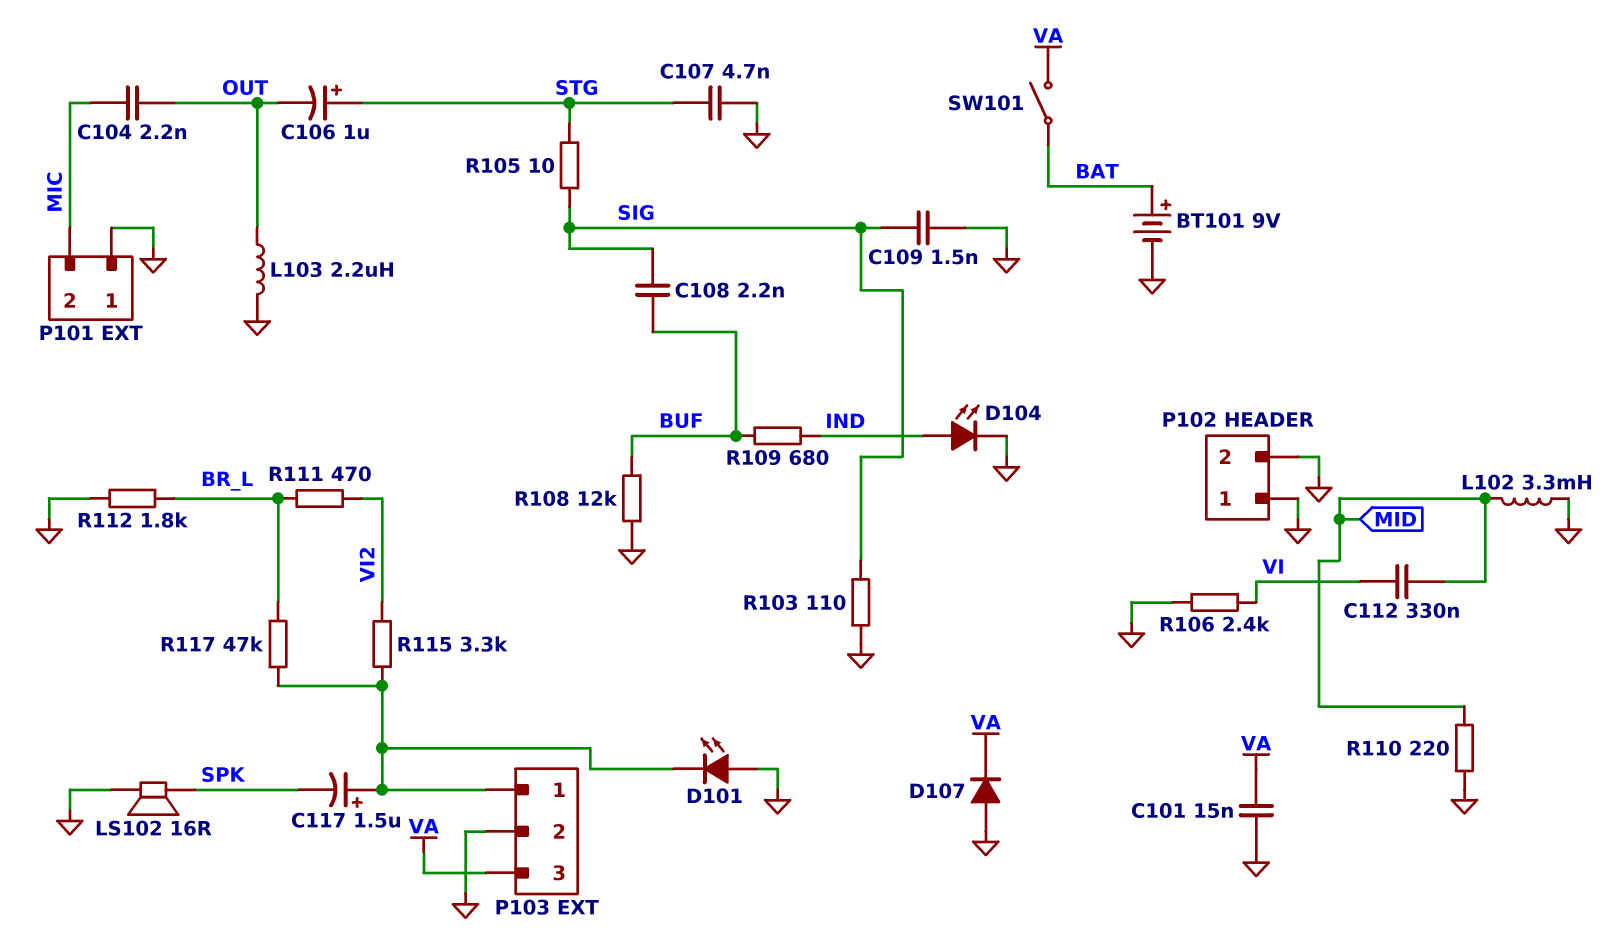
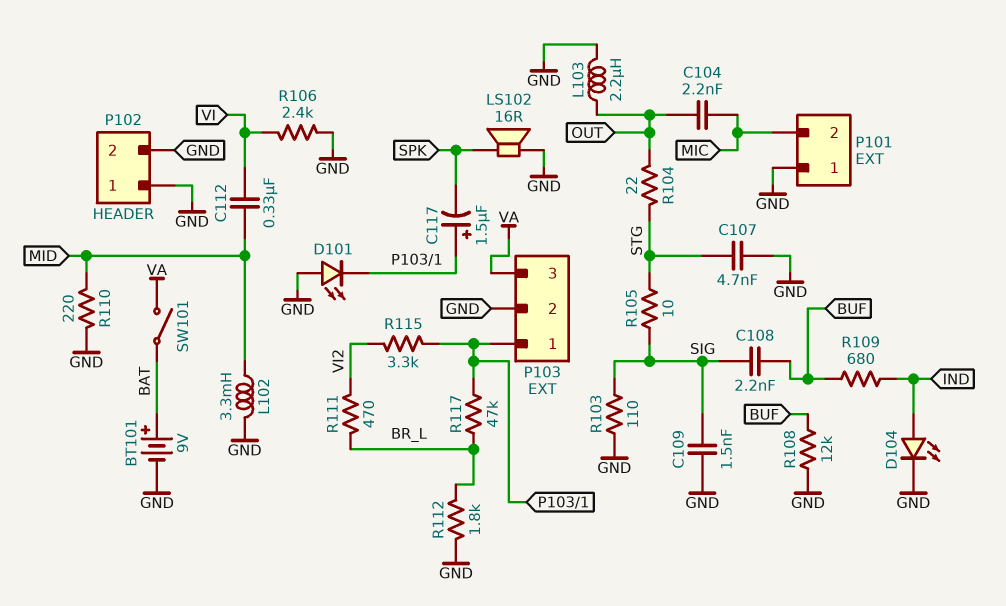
C101: 15nF (GND, VA) -> none
C106: 1uF (plus STG, minus OUT) -> none
D107: diode (A GND, K VA) -> none
R104: none -> 22 (OUT, STG)

